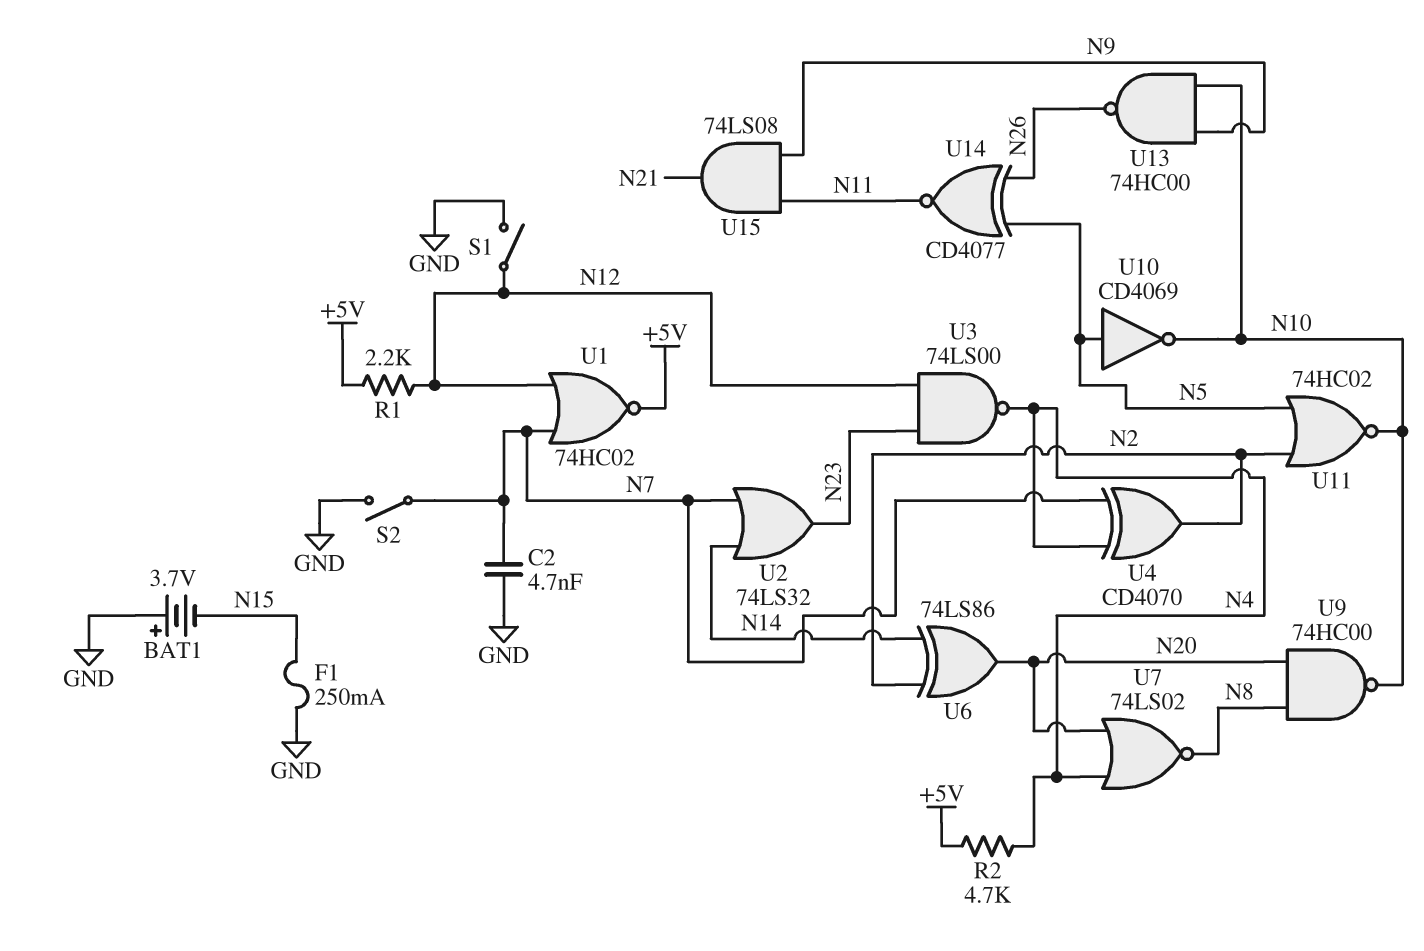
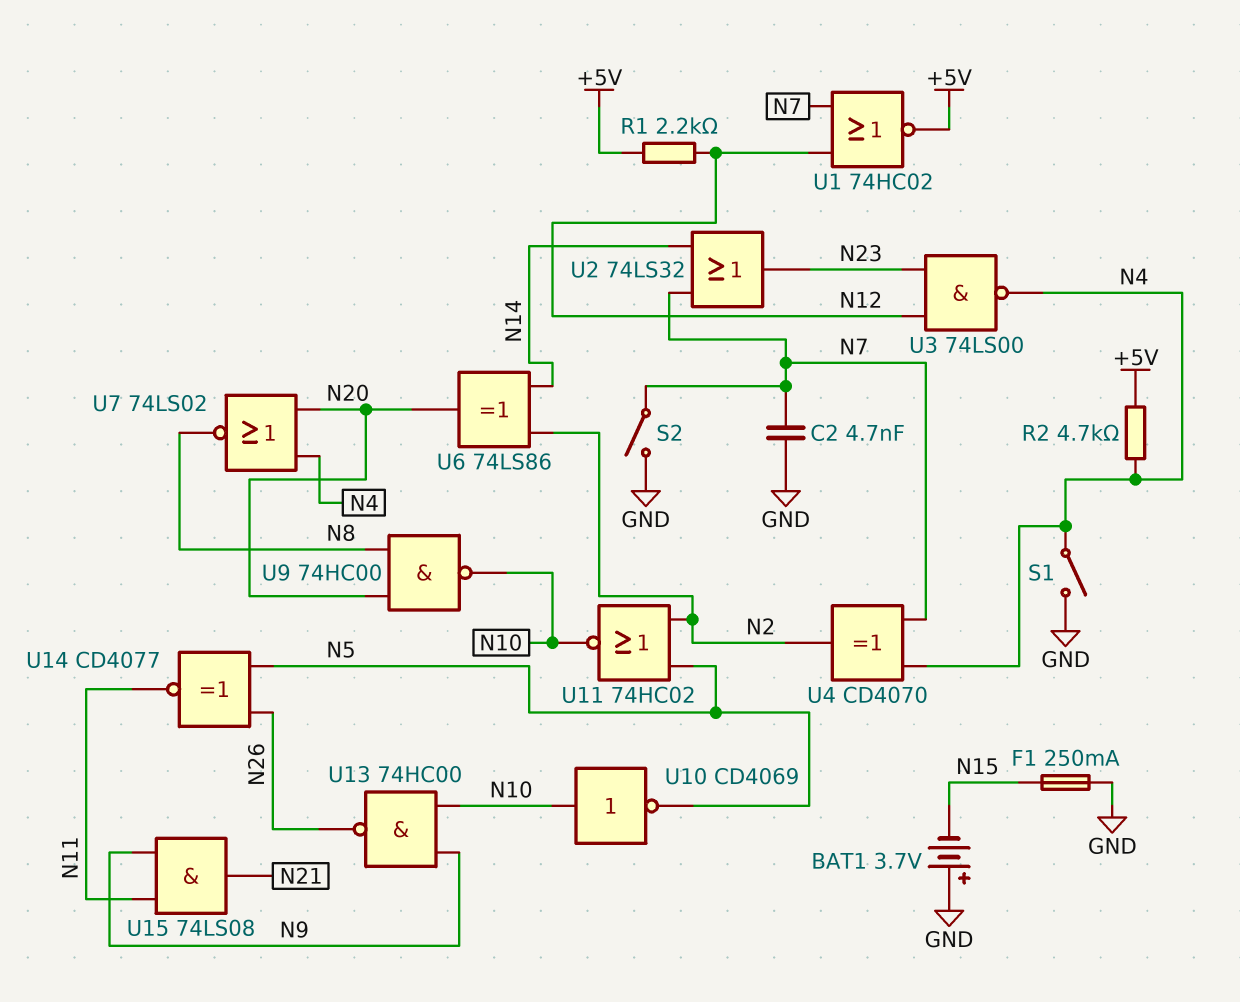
S1: switch (GND, N12) -> switch (GND, N4)
U10: NOT CD4069 (in N5, out N10) -> NOT CD4069 (in N10, out N5)

